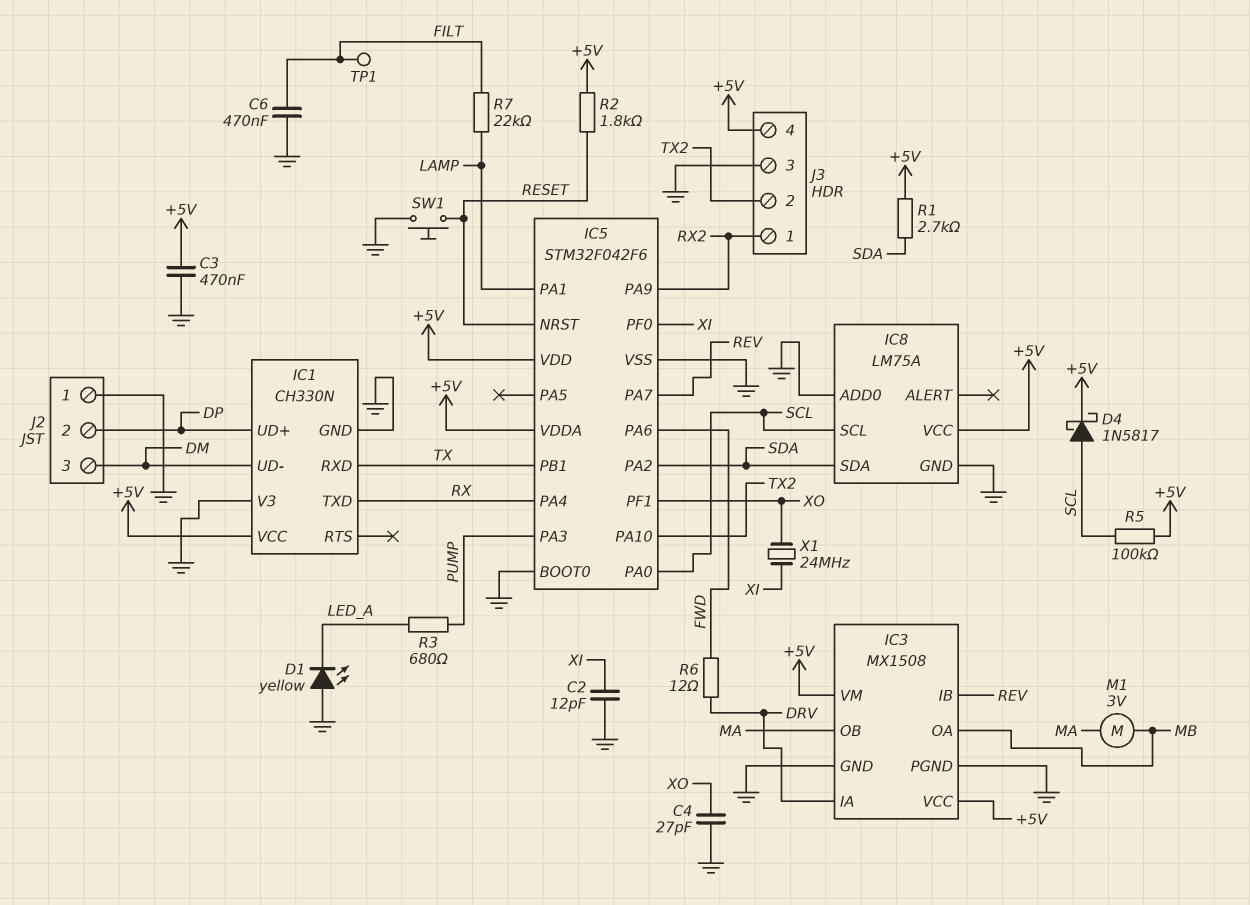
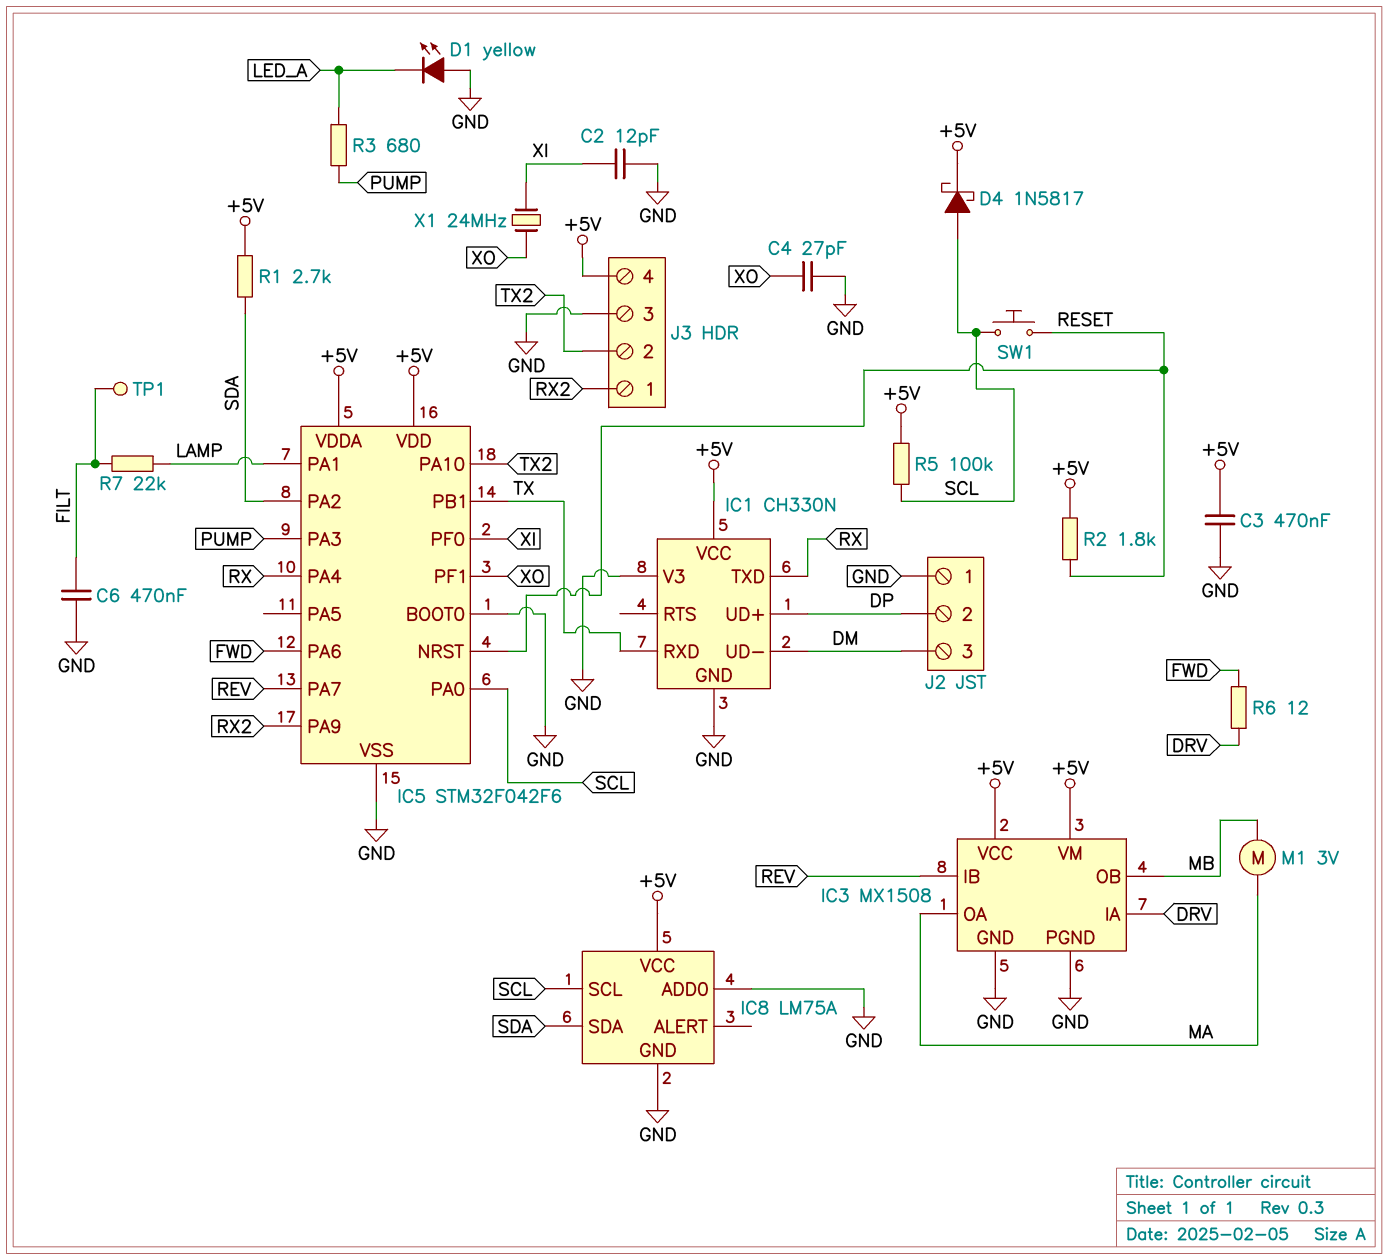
IC3 pin OA: MB -> MA
IC3 pin OB: MA -> MB
SW1: button (GND, RESET) -> button (RESET, SCL)

